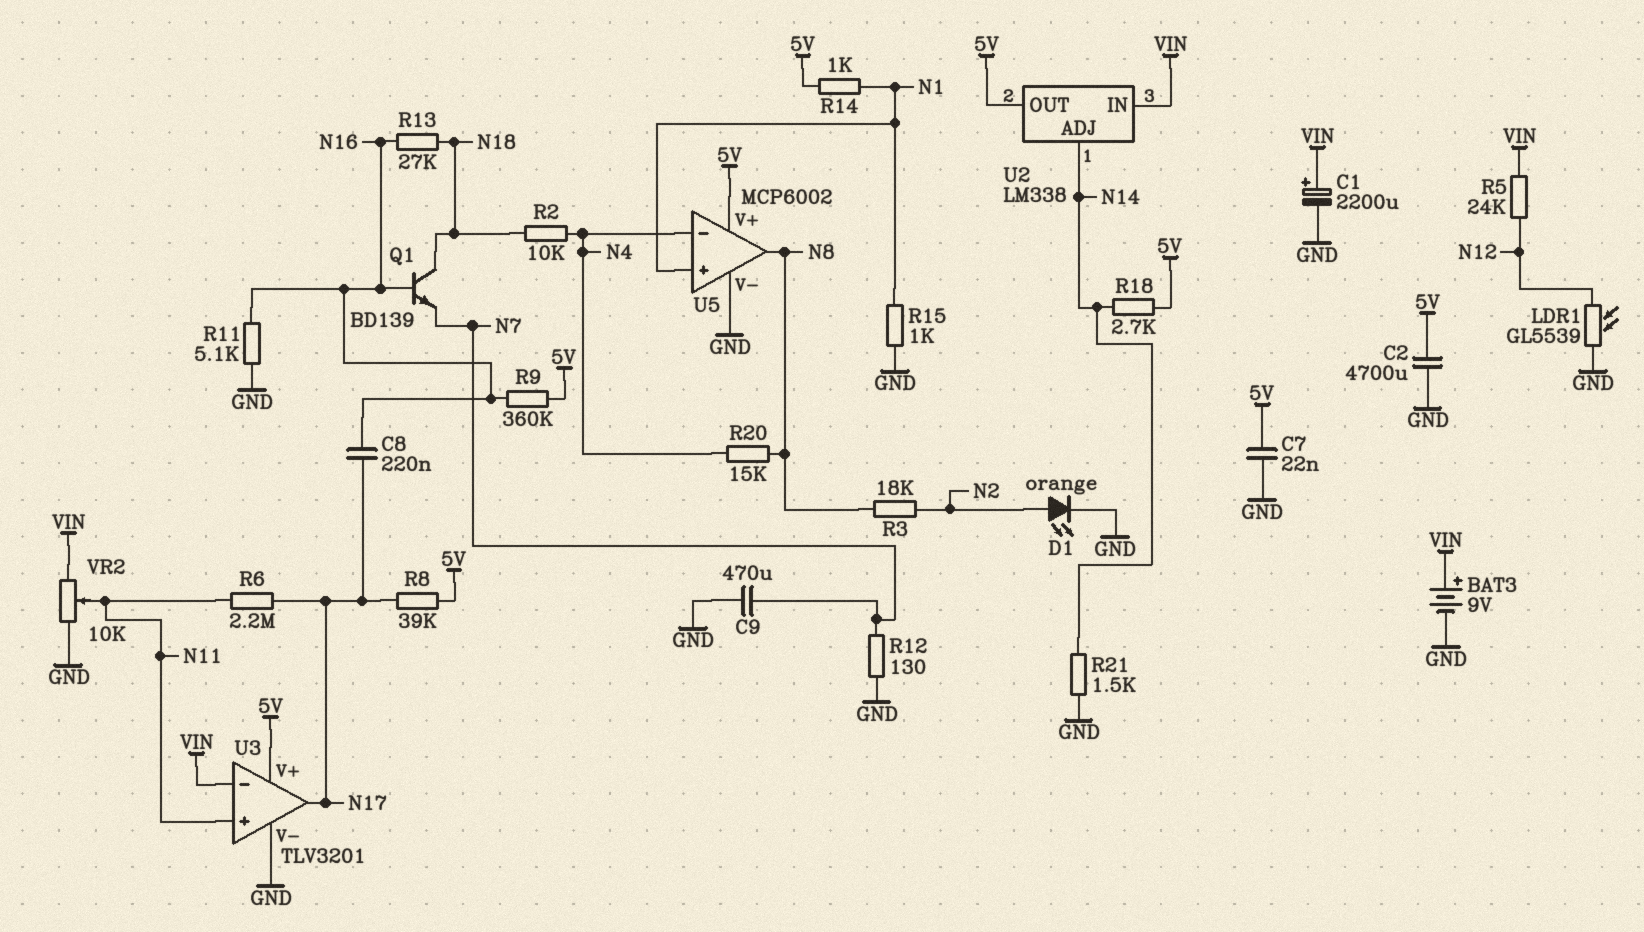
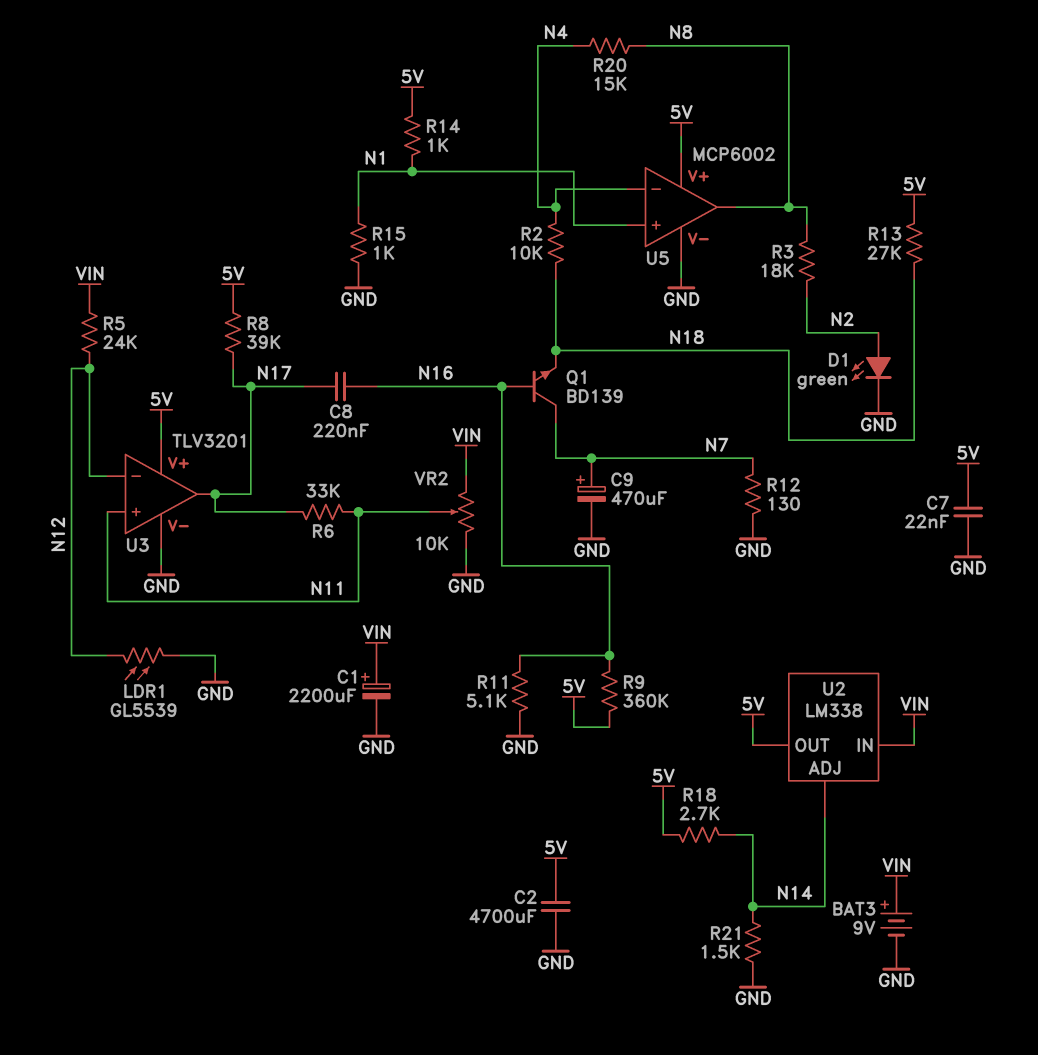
C9: 470uF (GND, N7) -> 470uF (plus N7, minus GND)
D1: LED orange (A N2, K GND) -> LED green (A N2, K GND)
Q1: NPN BD139 (B N16, C N18, E N7) -> NPN BD139 (B N16, C N7, E N18)
R6: 2.2M (N11, N17) -> 33k (N11, N17)
R13: 27k (N16, N18) -> 27k (5V, N18)
U3 pin in-: VIN -> N12

